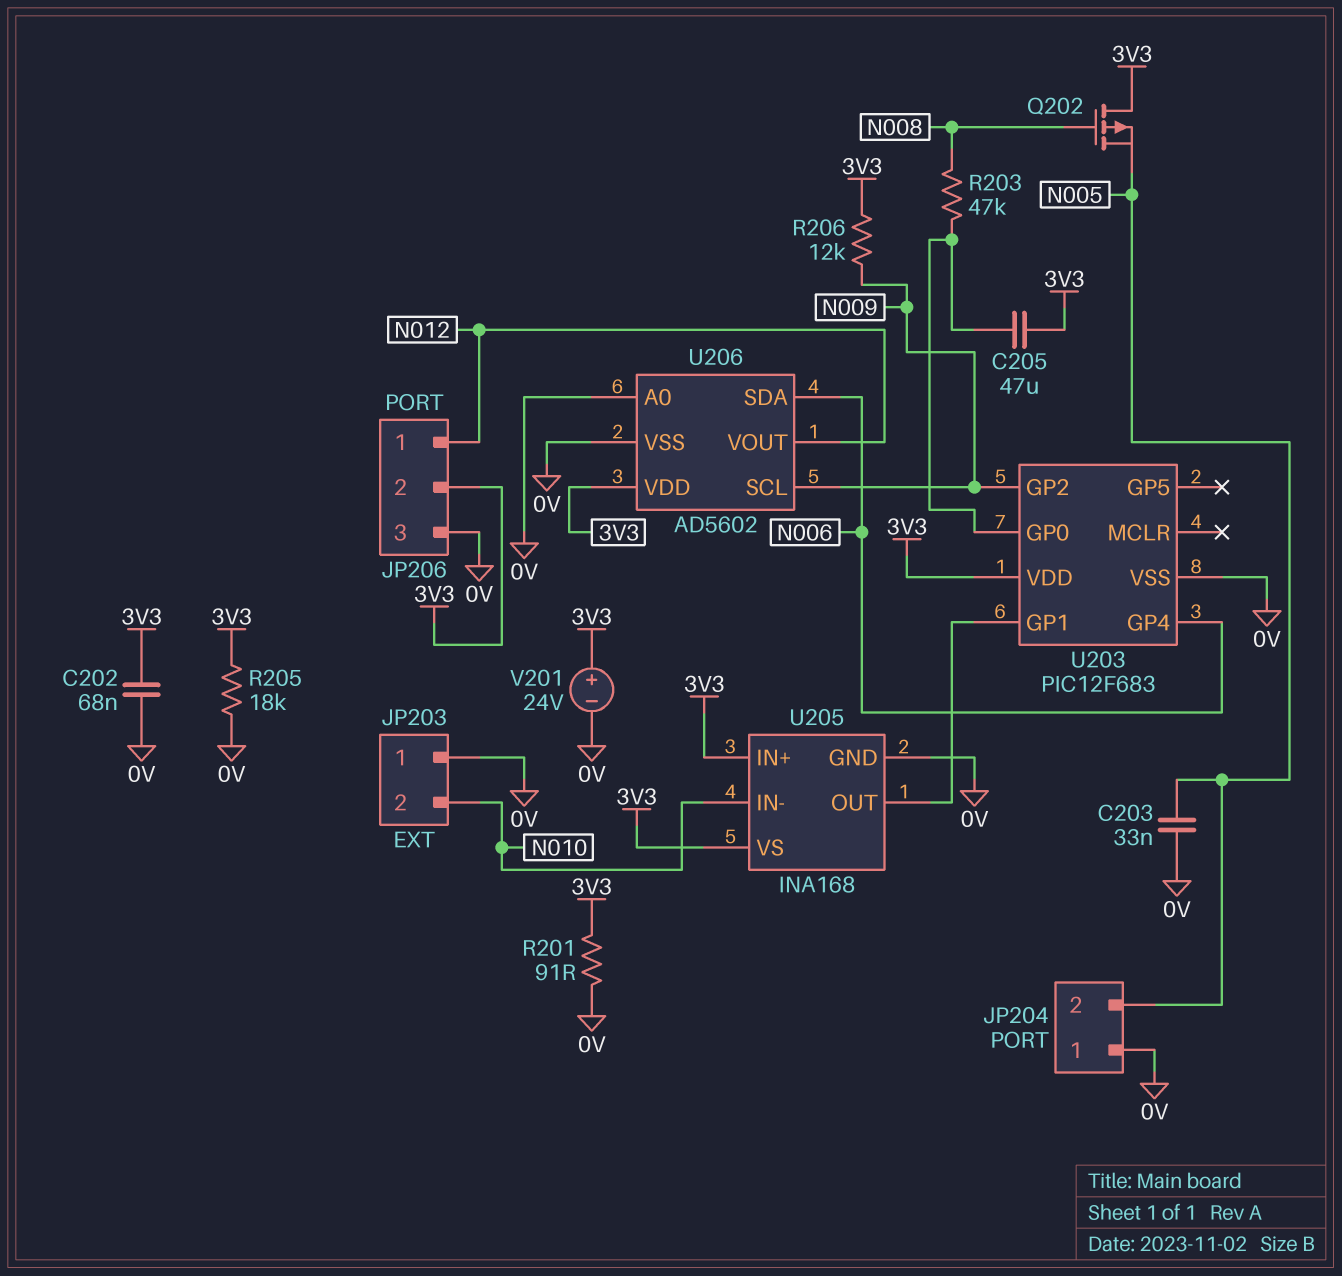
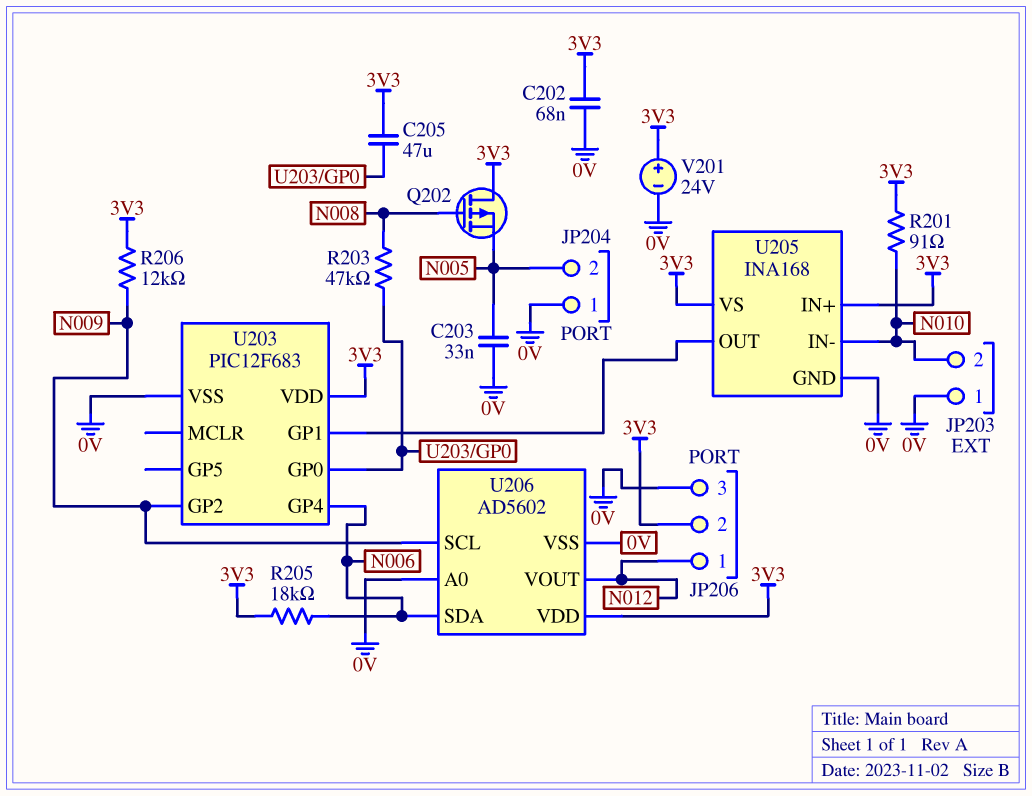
R201: 91 (0V, 3V3) -> 91 (3V3, N010)
R205: 18k (0V, 3V3) -> 18k (3V3, N006)

